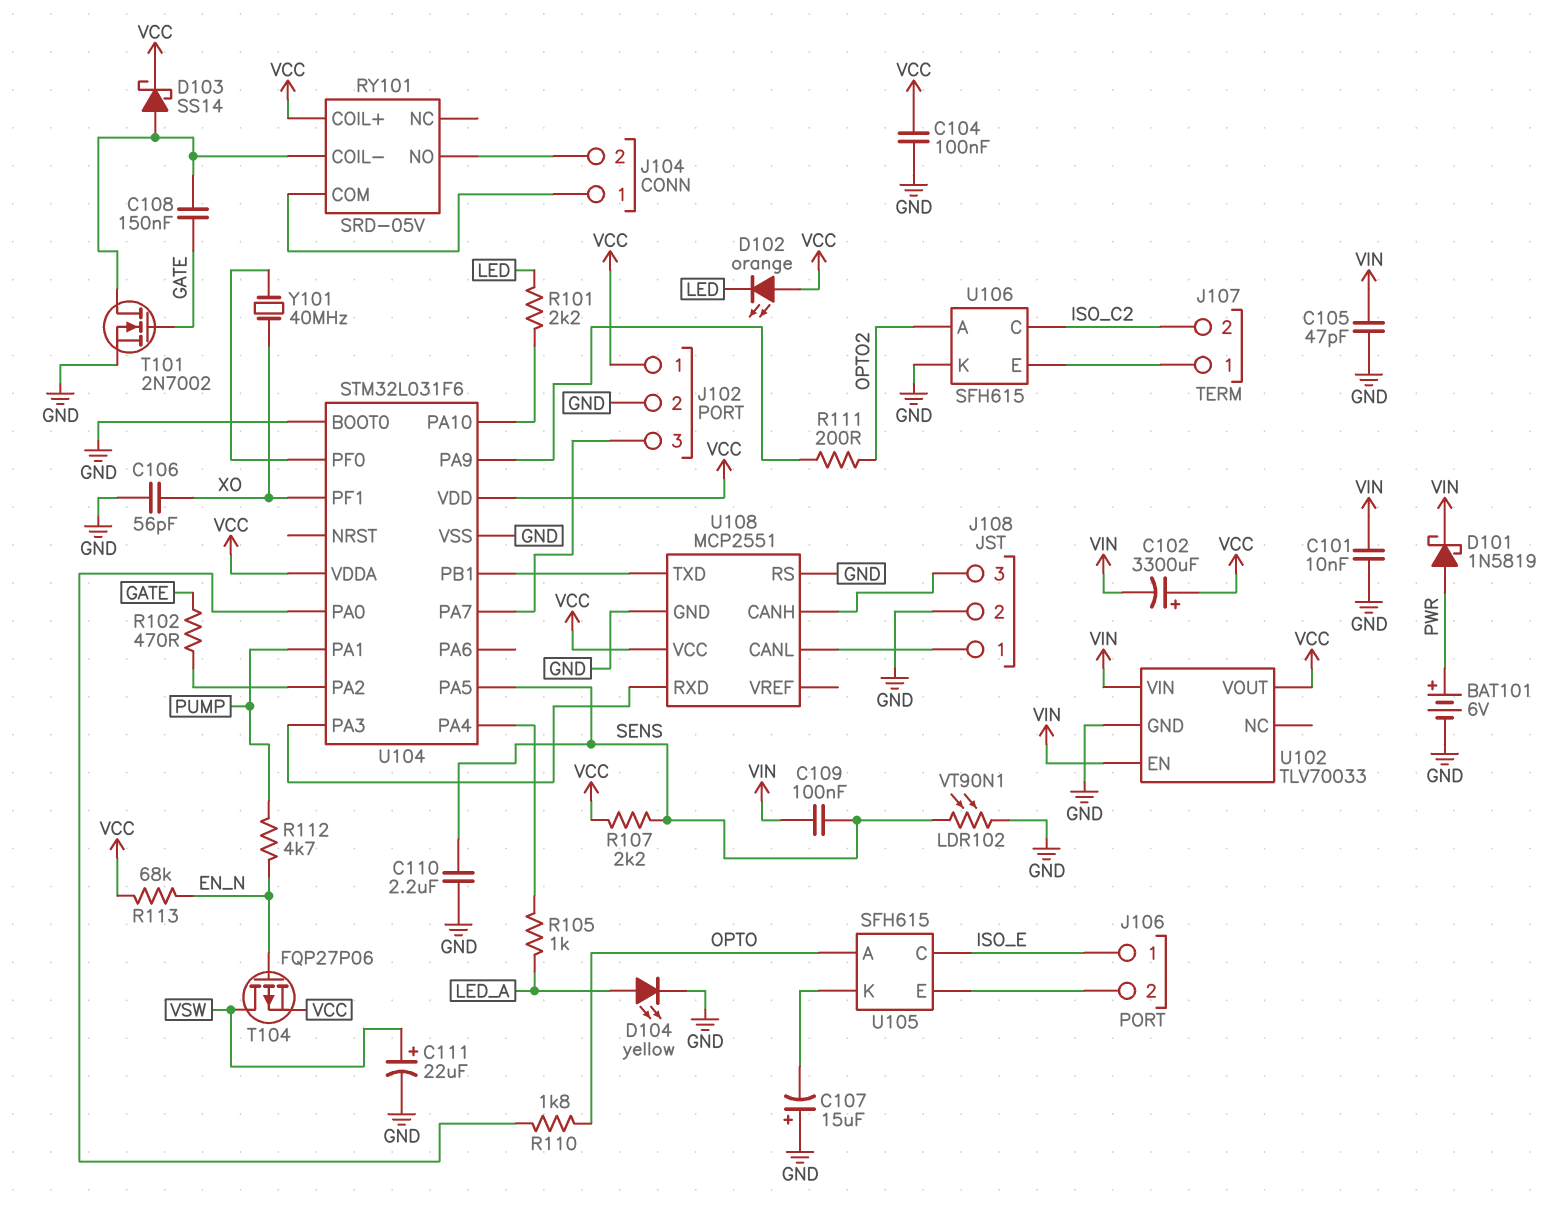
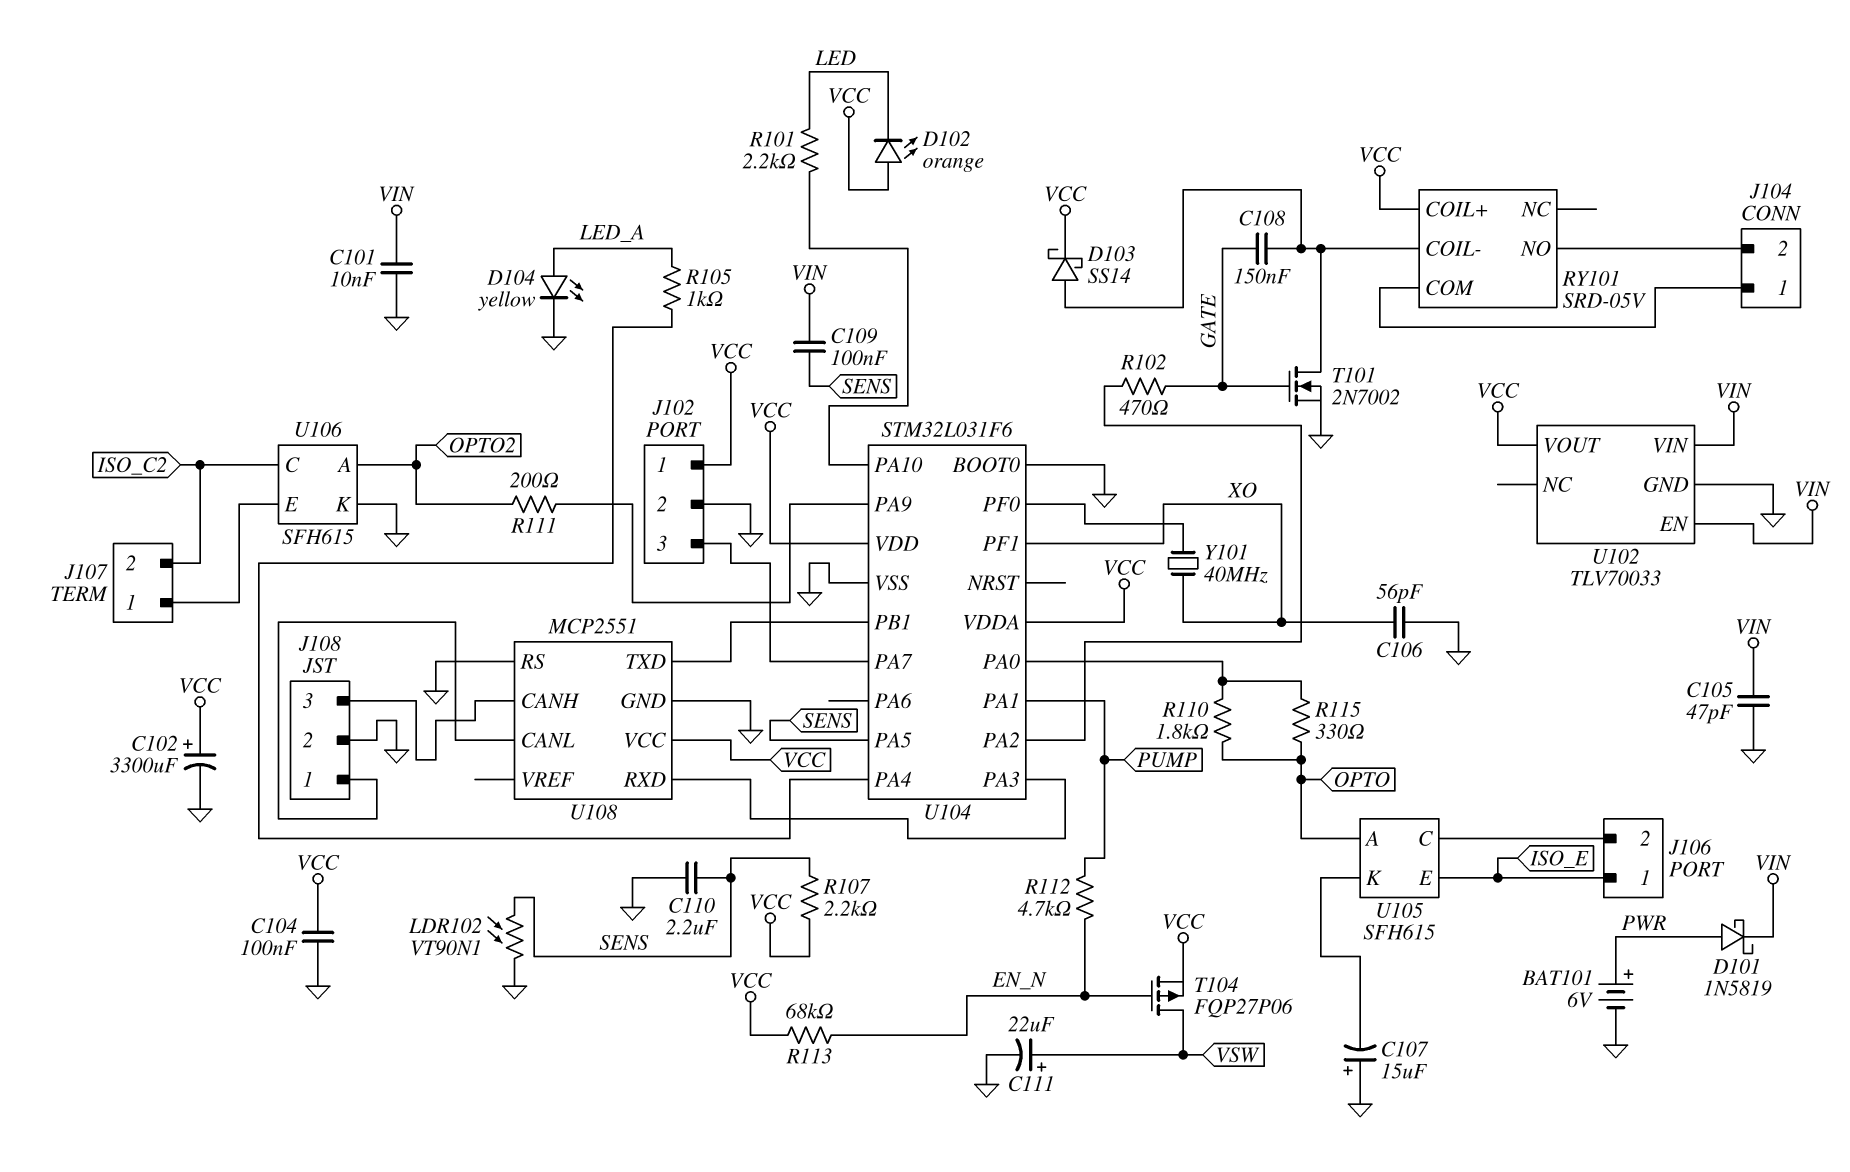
C102: 3300uF (plus VCC, minus VIN) -> 3300uF (plus VCC, minus GND)
R115: none -> 330 (OPTO, U104/PA0)
U105 pin C: ISO_E -> J106/2
U105 pin E: J106/2 -> ISO_E

